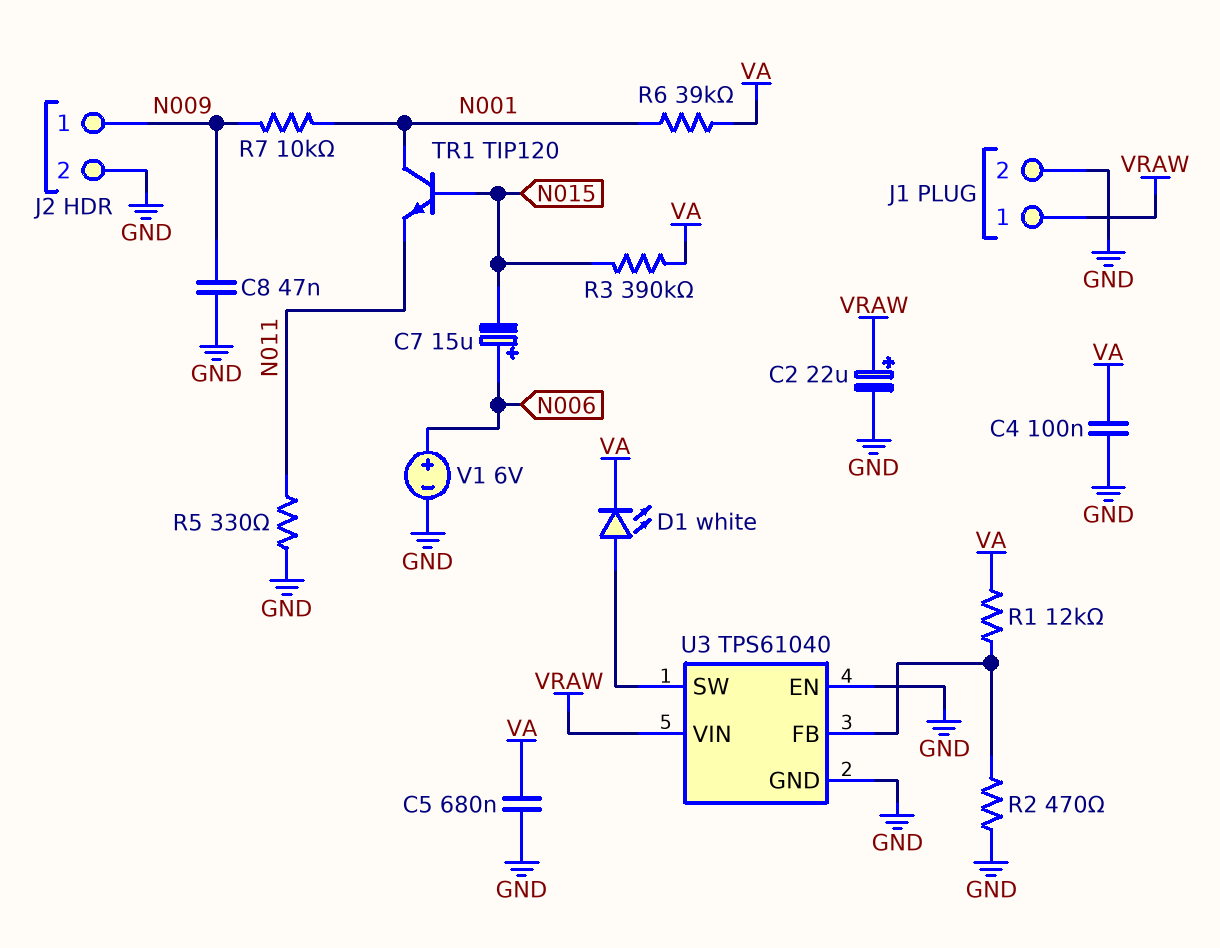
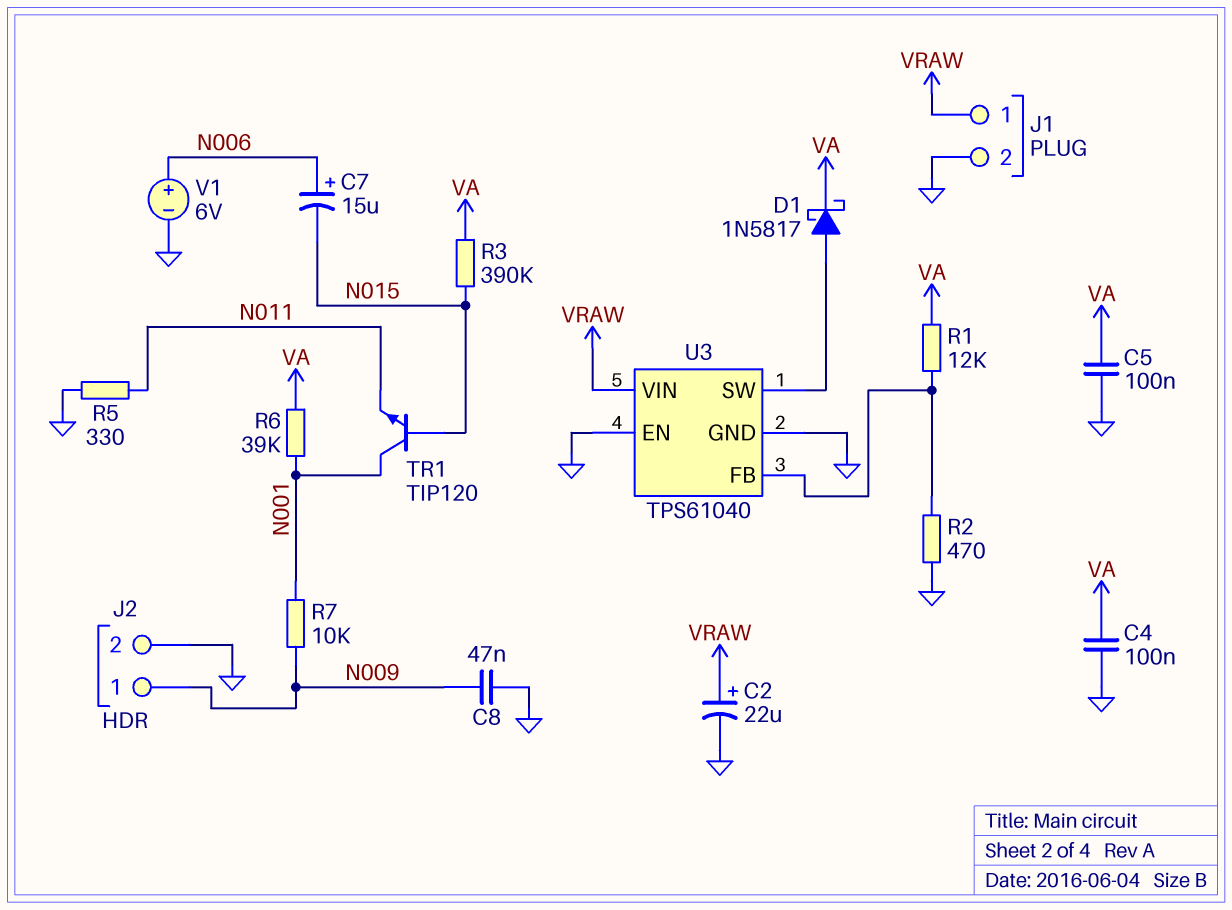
C5: 680nF (GND, VA) -> 100nF (GND, VA)
D1: LED white (A U3/SW, K VA) -> schottky 1N5817 (A U3/SW, K VA)

